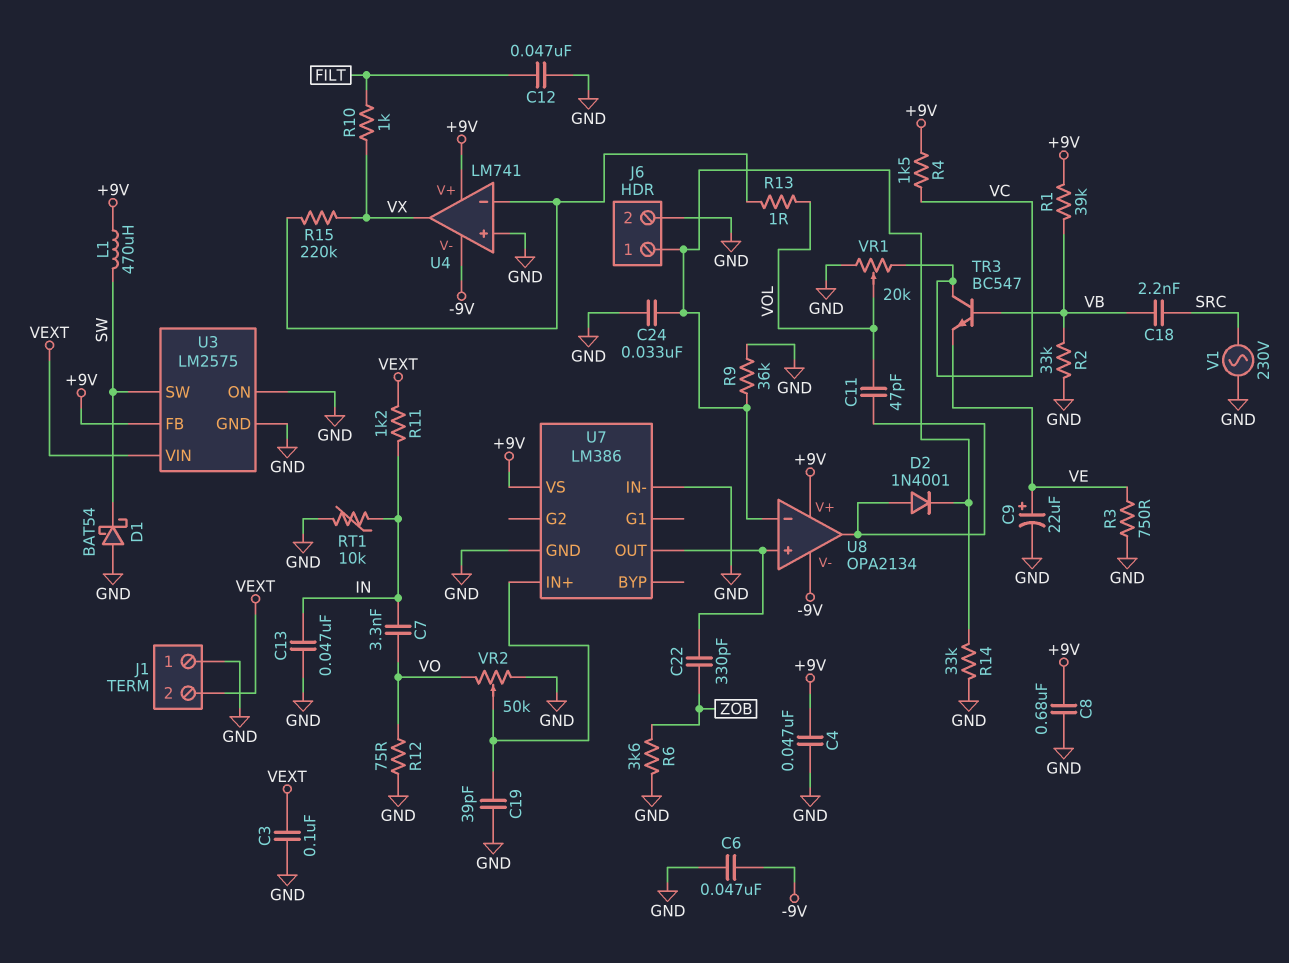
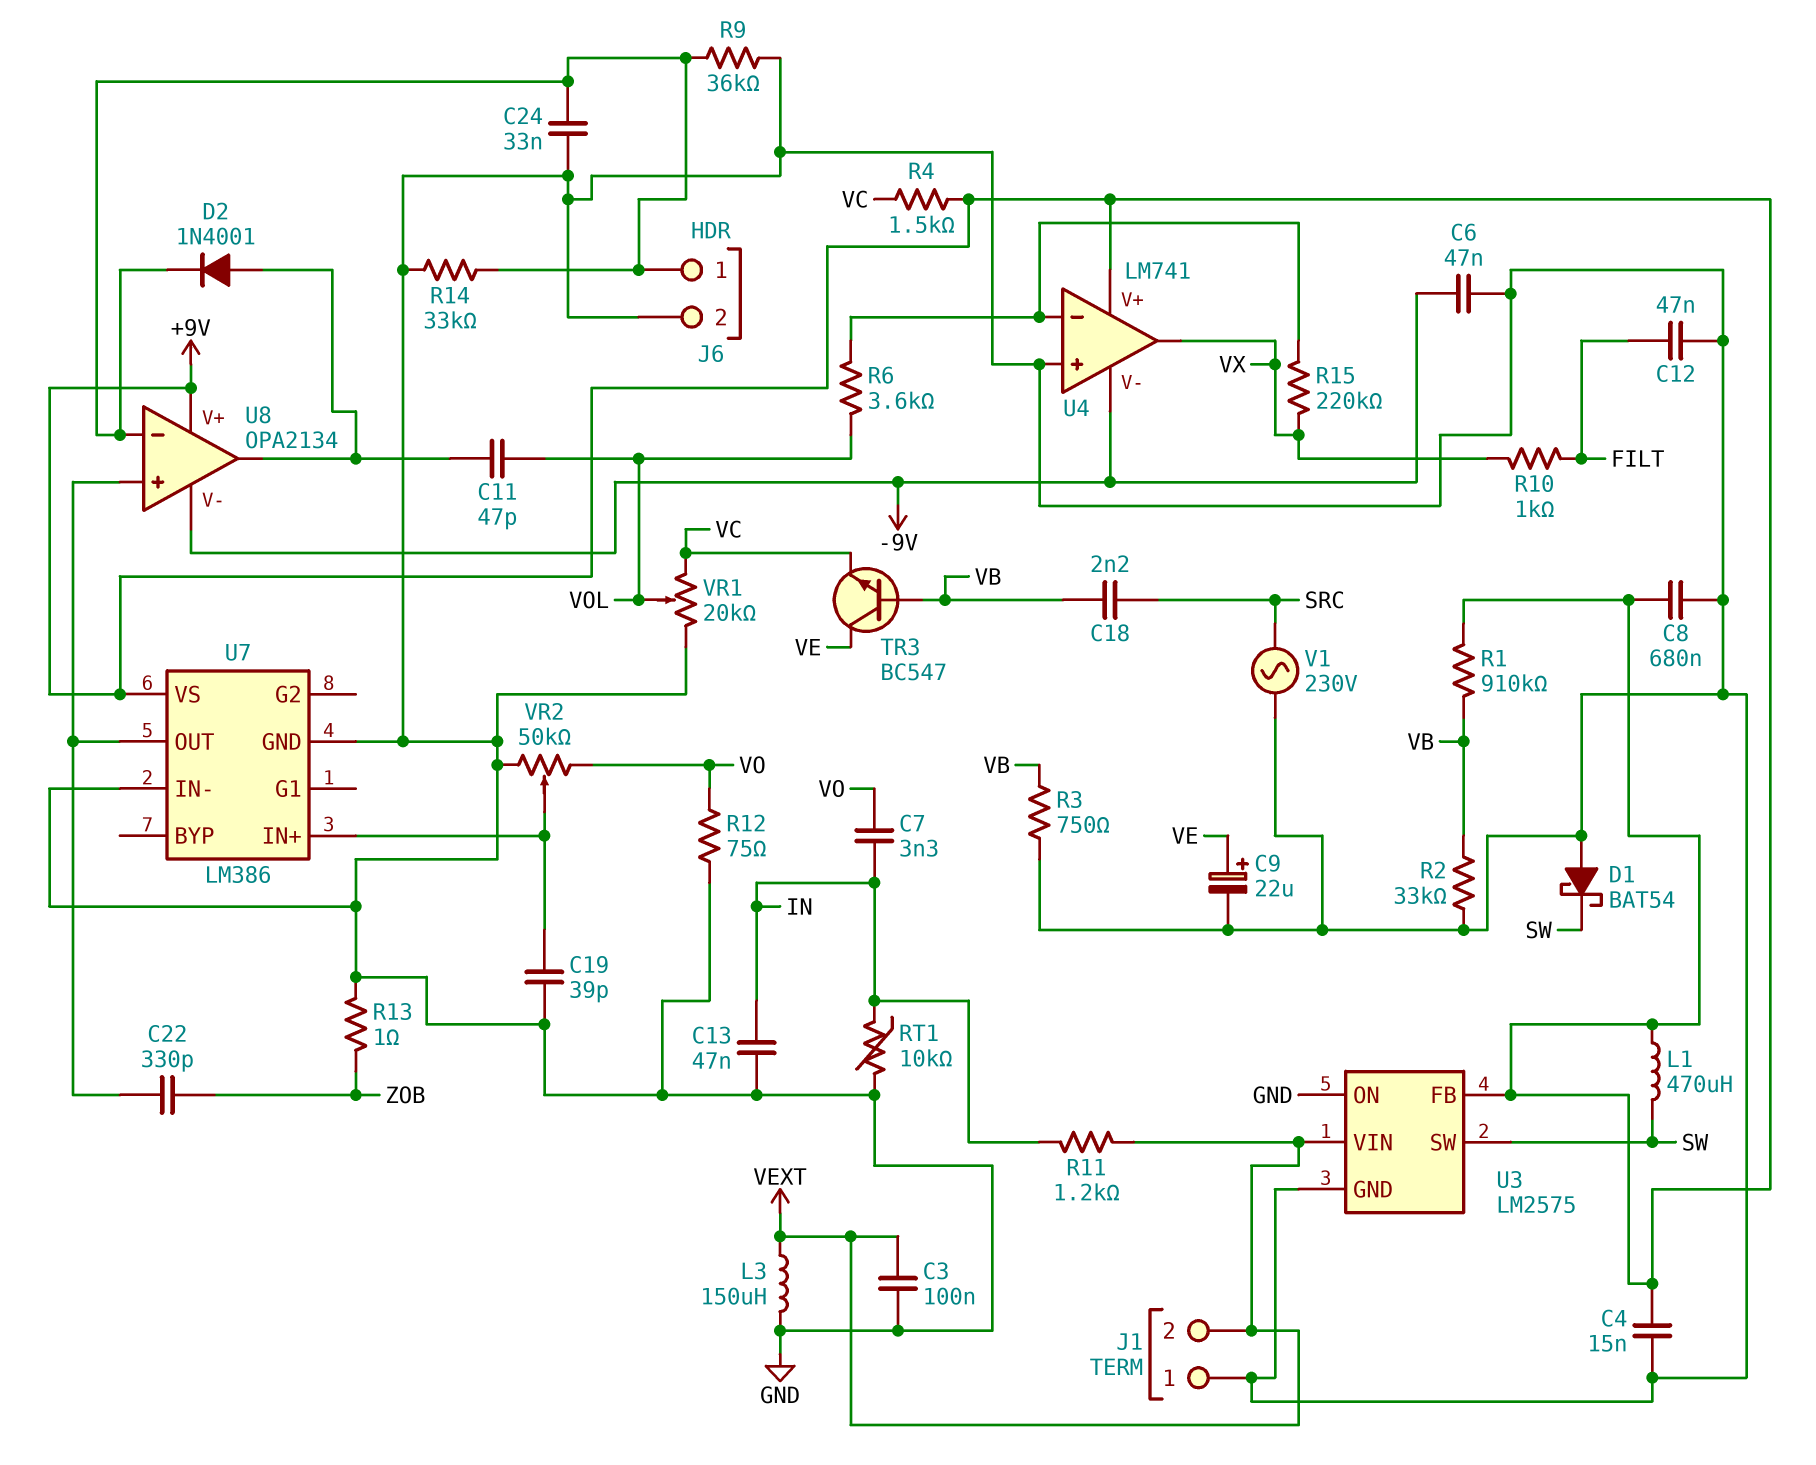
C4: 47nF (+9V, GND) -> 15nF (+9V, GND)
L3: none -> 150uH (GND, VEXT)
R1: 39k (+9V, VB) -> 910k (+9V, VB)
R3: 750 (GND, VE) -> 750 (GND, VB)
R6: 3.6k (GND, ZOB) -> 3.6k (U4/in-, VOL)
R13: 1 (U4/in-, VOL) -> 1 (GND, ZOB)
TR3: NPN BC547 (B VB, C VC, E VE) -> NPN BC547 (B VB, C VE, E VC)

